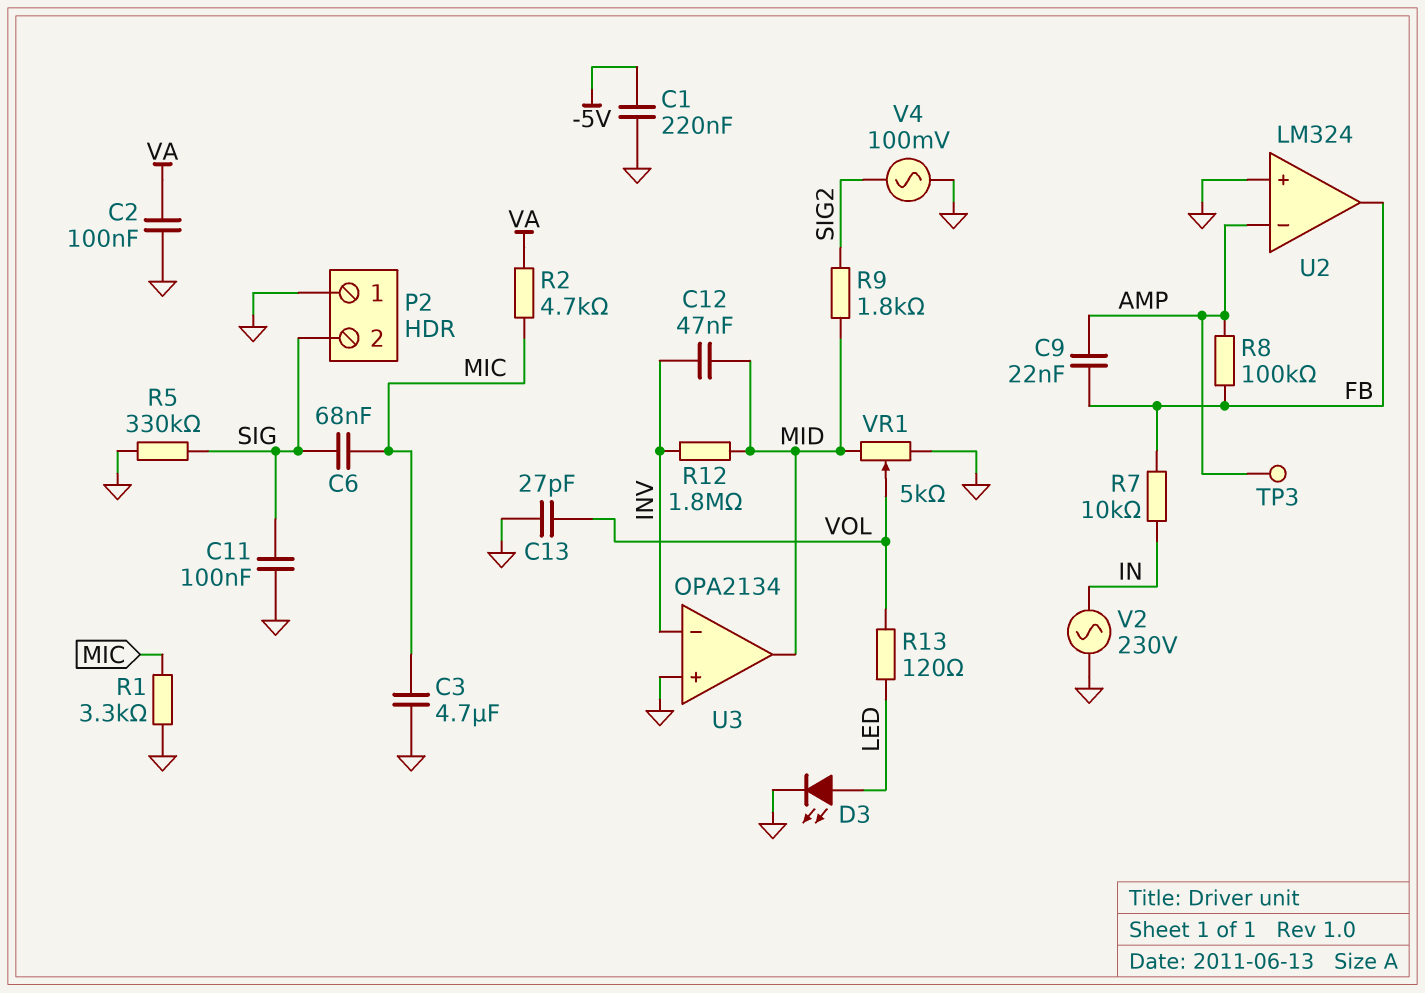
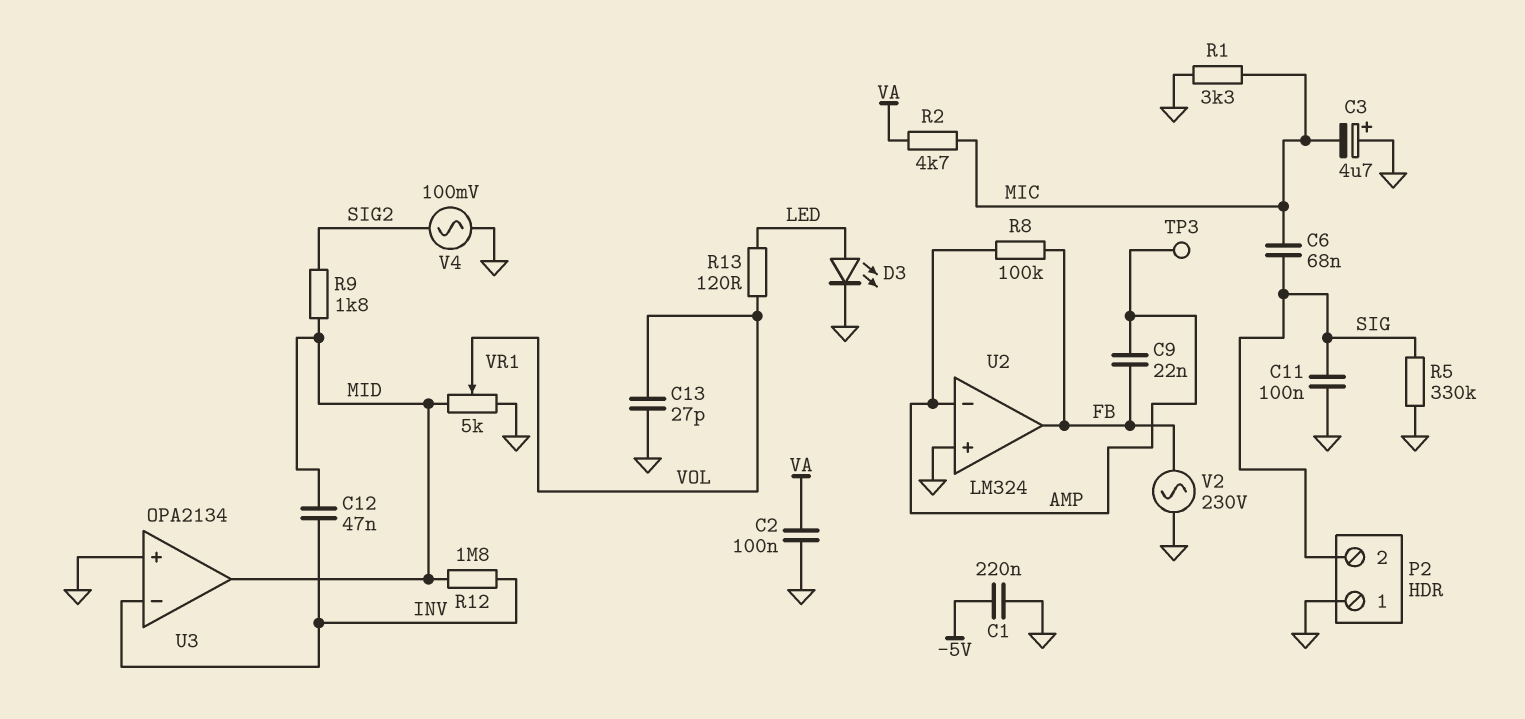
C3: 4.7uF (GND, MIC) -> 4.7uF (plus GND, minus MIC)
R7: 10k (FB, IN) -> none
V2: AC 230V (GND, IN) -> AC 230V (FB, GND)

